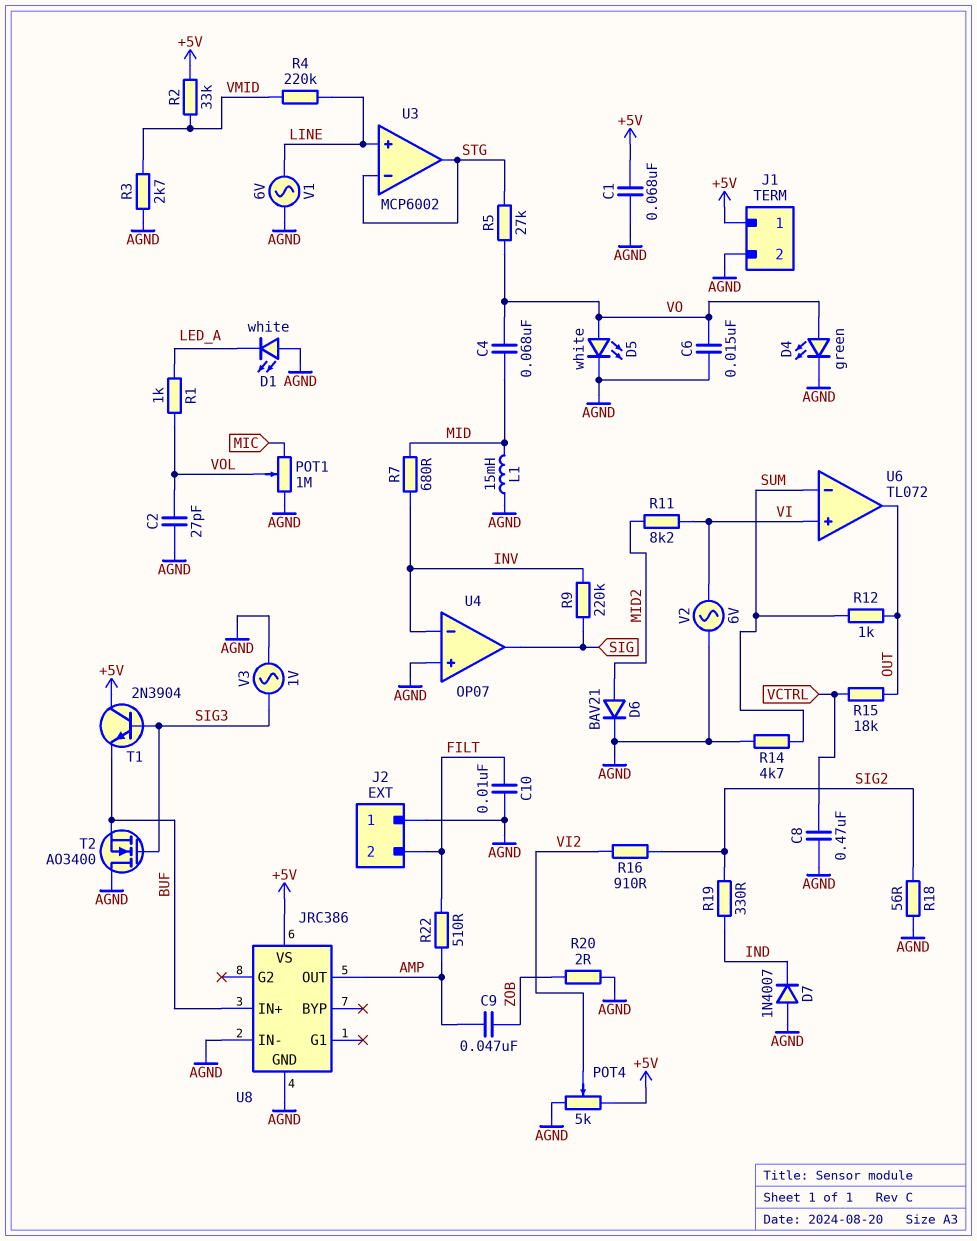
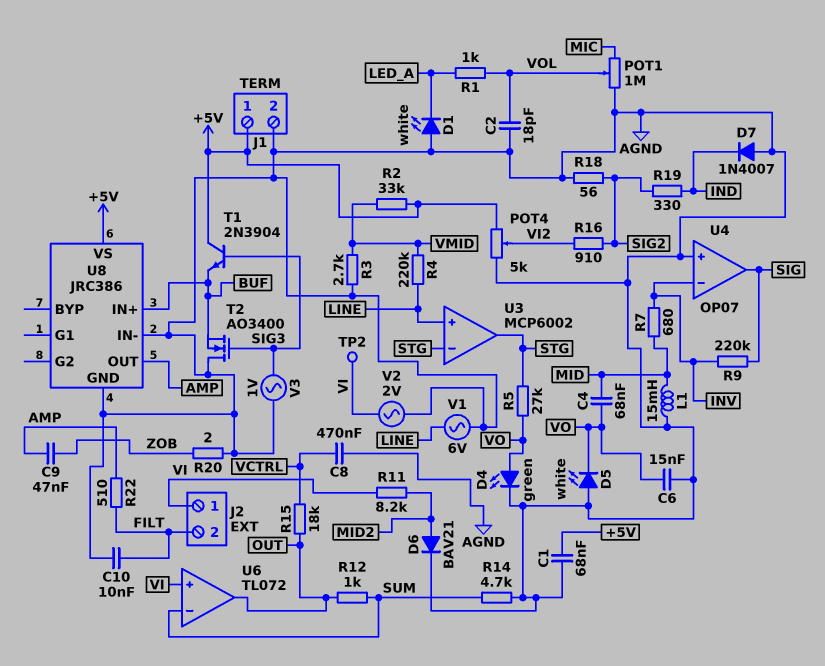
C2: 27pF (AGND, VOL) -> 18pF (AGND, VOL)
D5: LED white (A VO, K AGND) -> LED white (A AGND, K VO)
J2 pin 1: AGND -> VI
TP2: none -> test point (VI)
V2: AC 6V (AGND, VI) -> AC 2V (AGND, VI)

